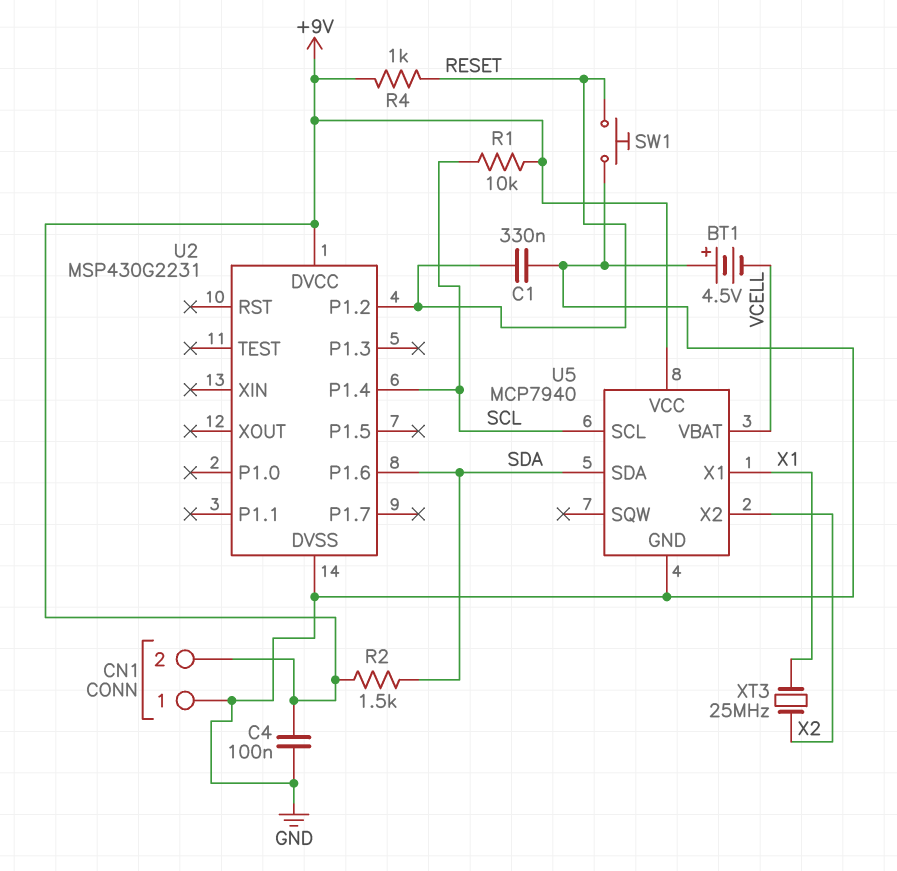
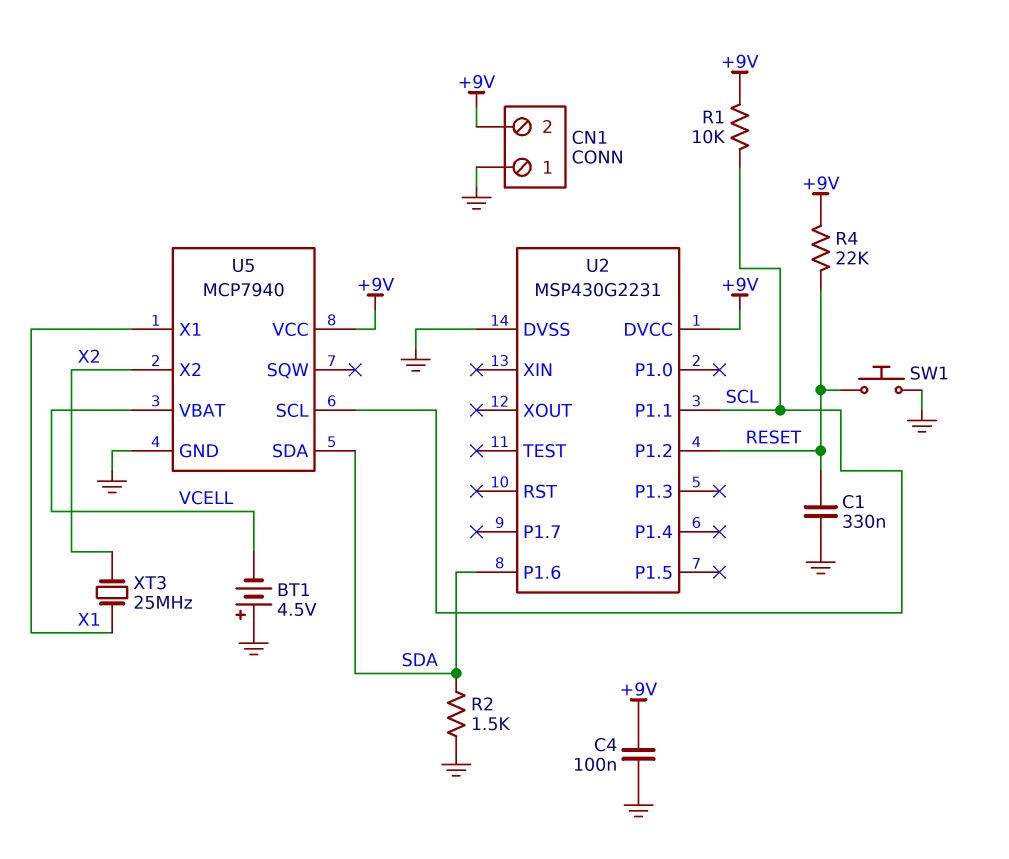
R2: 1.5k (+9V, SDA) -> 1.5k (GND, SDA)
R4: 1k (+9V, RESET) -> 22k (+9V, RESET)
U2 pin P1.1: none -> SCL
U2 pin P1.4: SCL -> none

